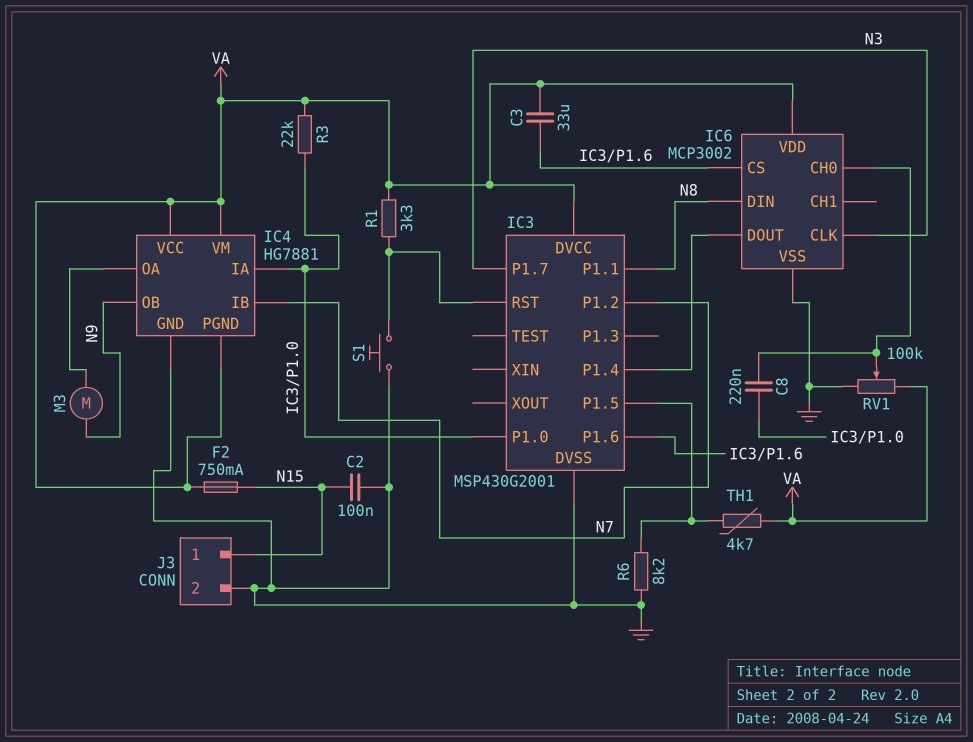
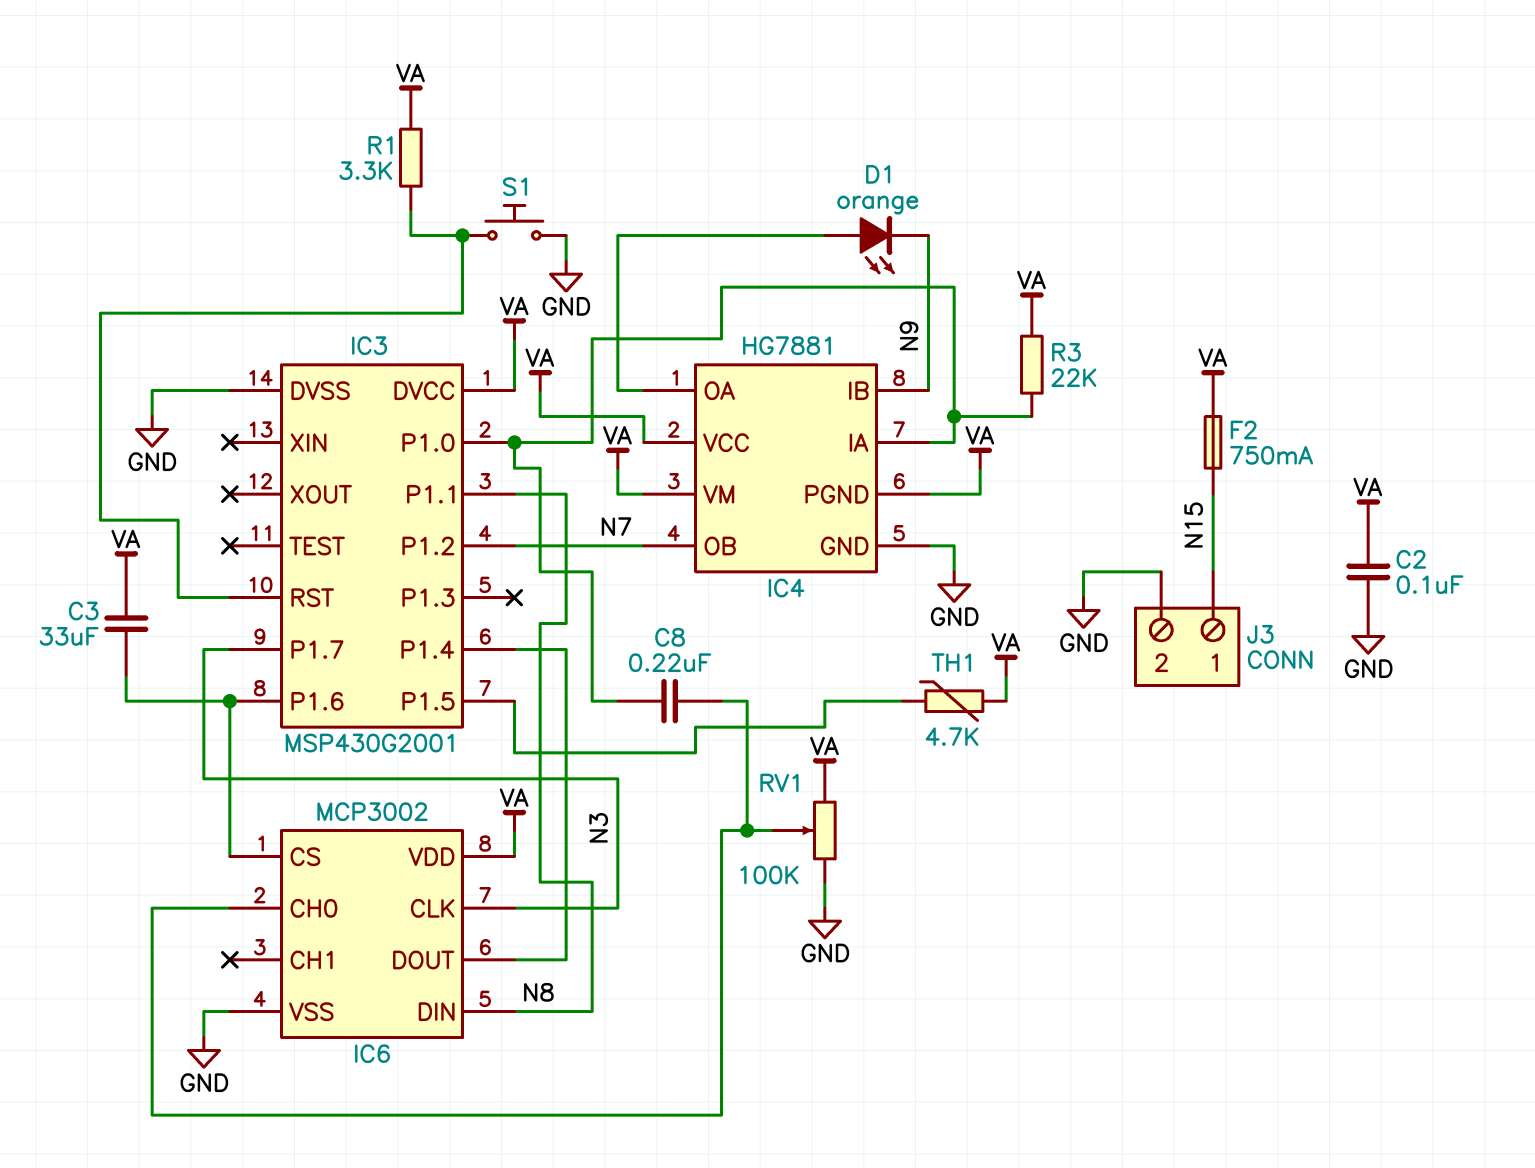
C2: 100nF (GND, N15) -> 100nF (GND, VA)
D1: none -> LED orange (A IC4/OA, K N9)
IC4 pin IB: N7 -> N9
IC4 pin OB: N9 -> N7
M3: motor (IC4/OA, N9) -> none
R6: 8.2k (GND, IC3/P1.5) -> none

